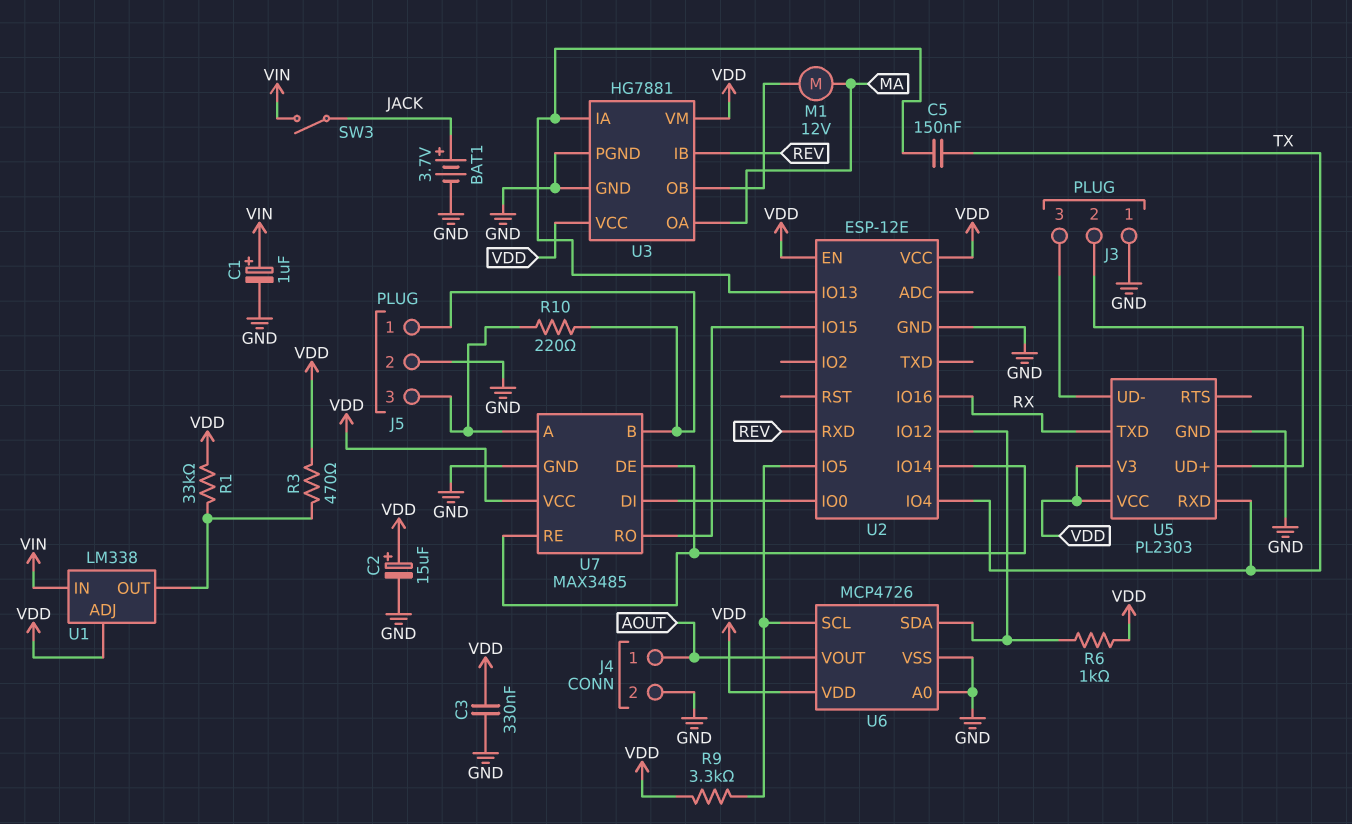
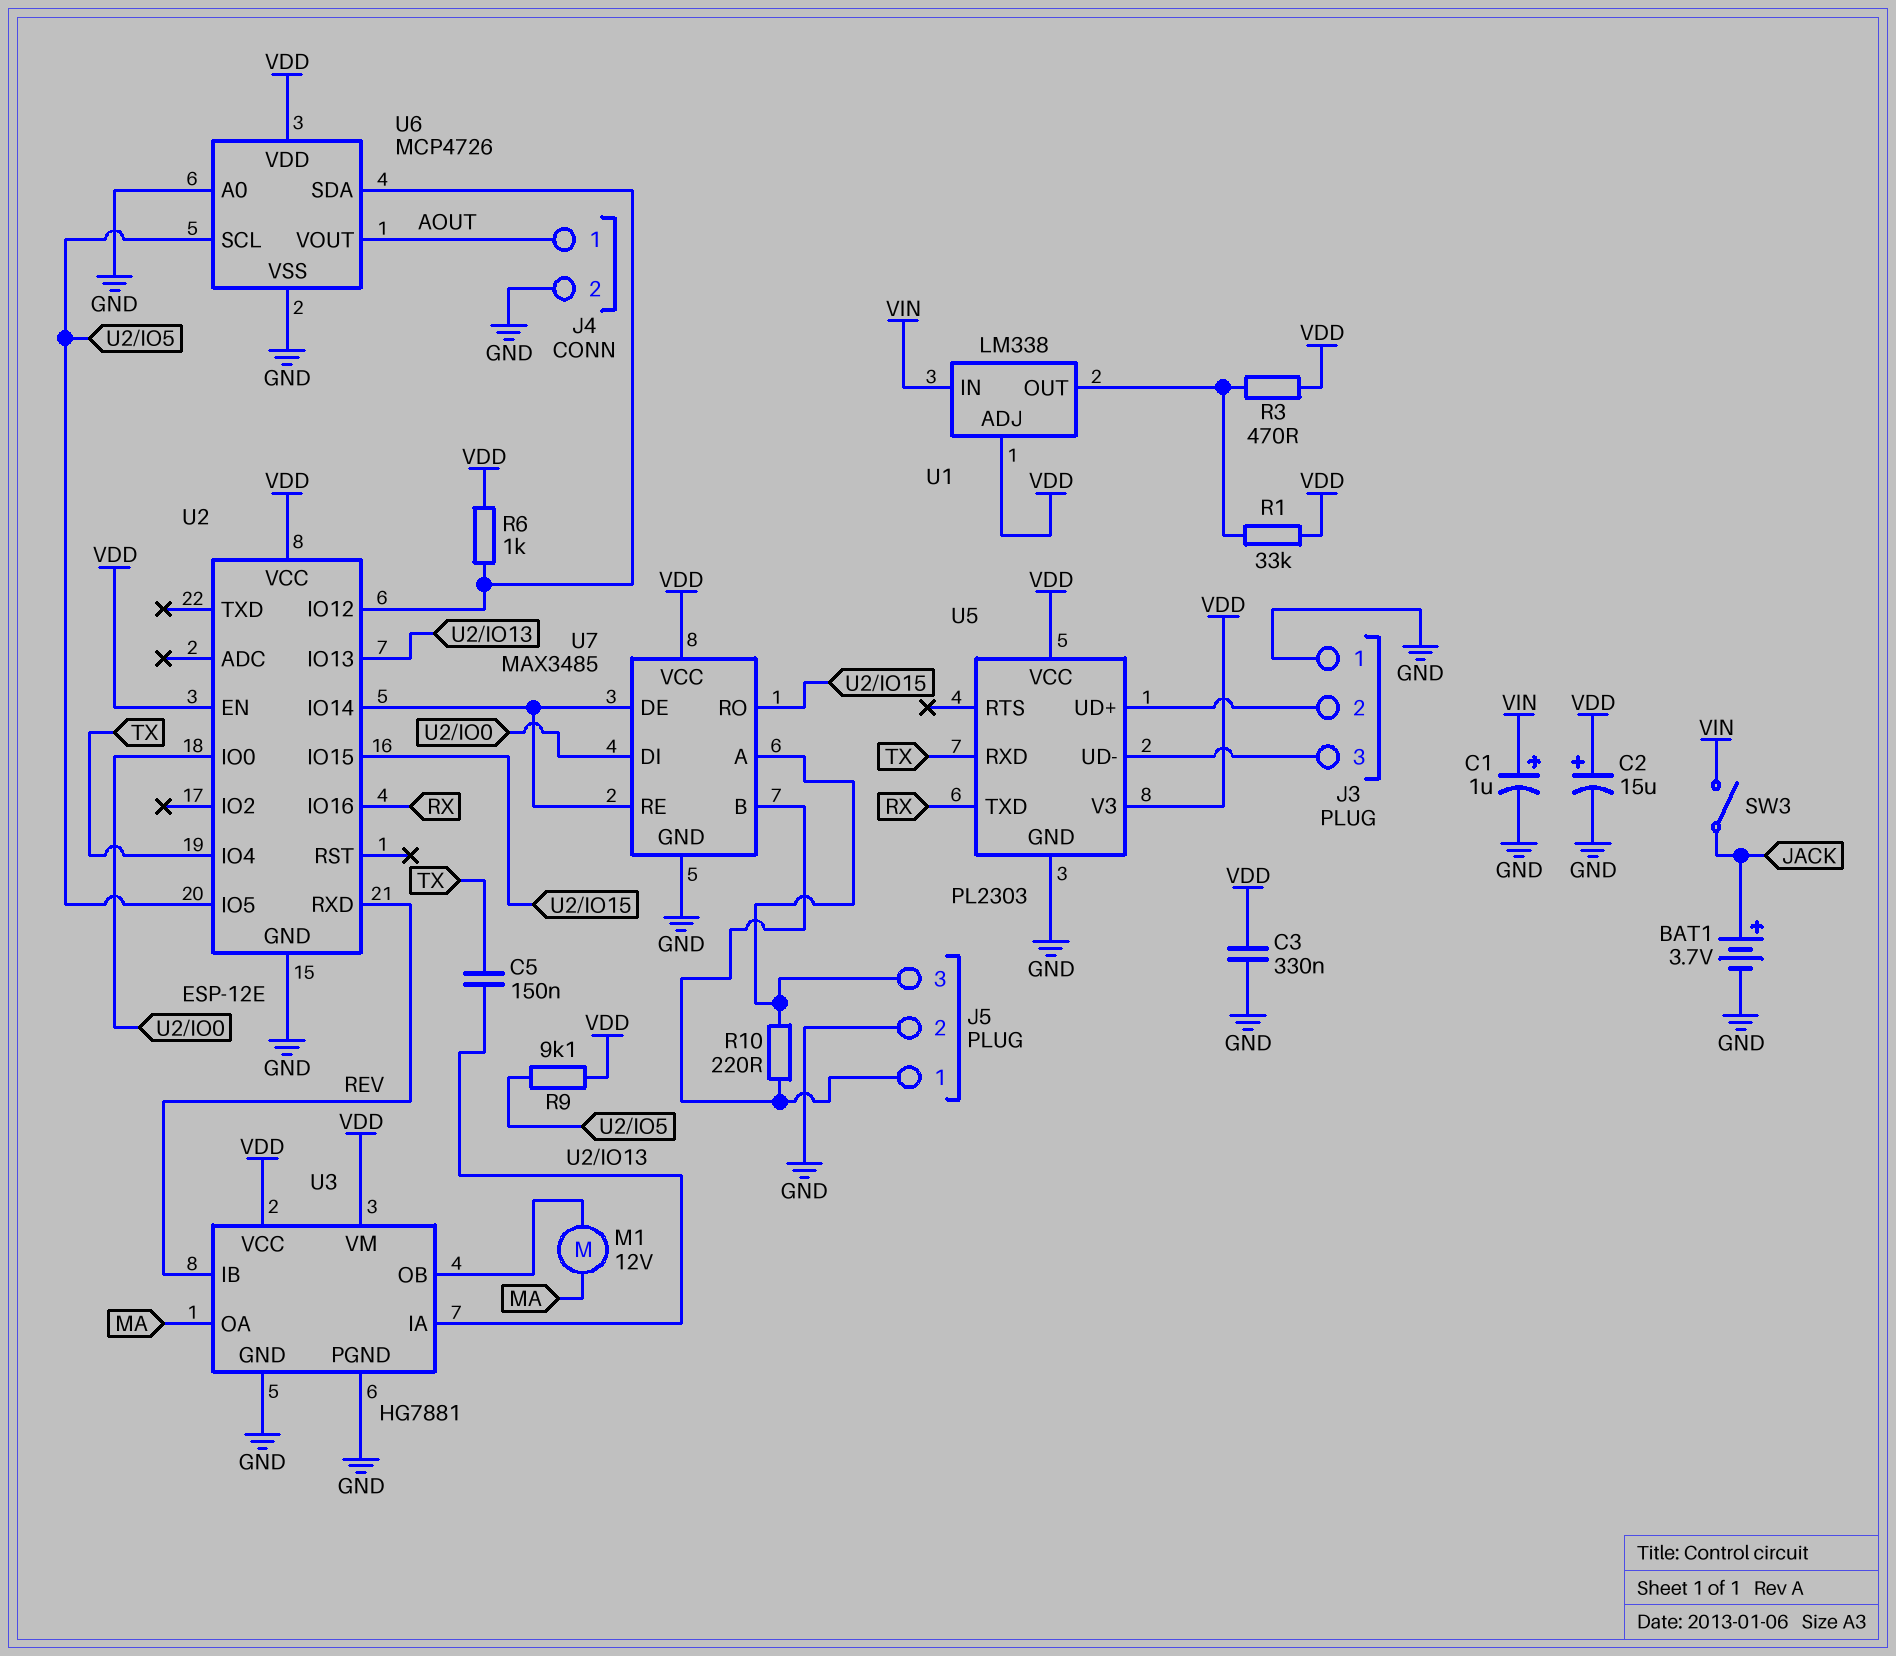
R9: 3.3k (U2/IO5, VDD) -> 9.1k (U2/IO5, VDD)

